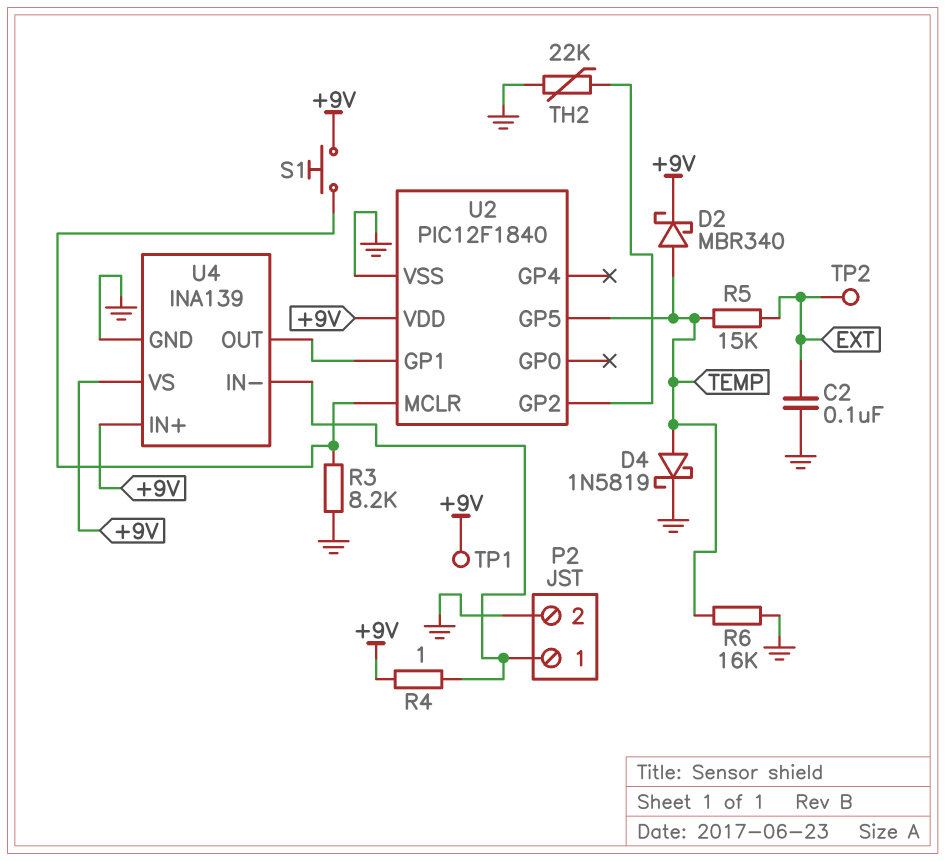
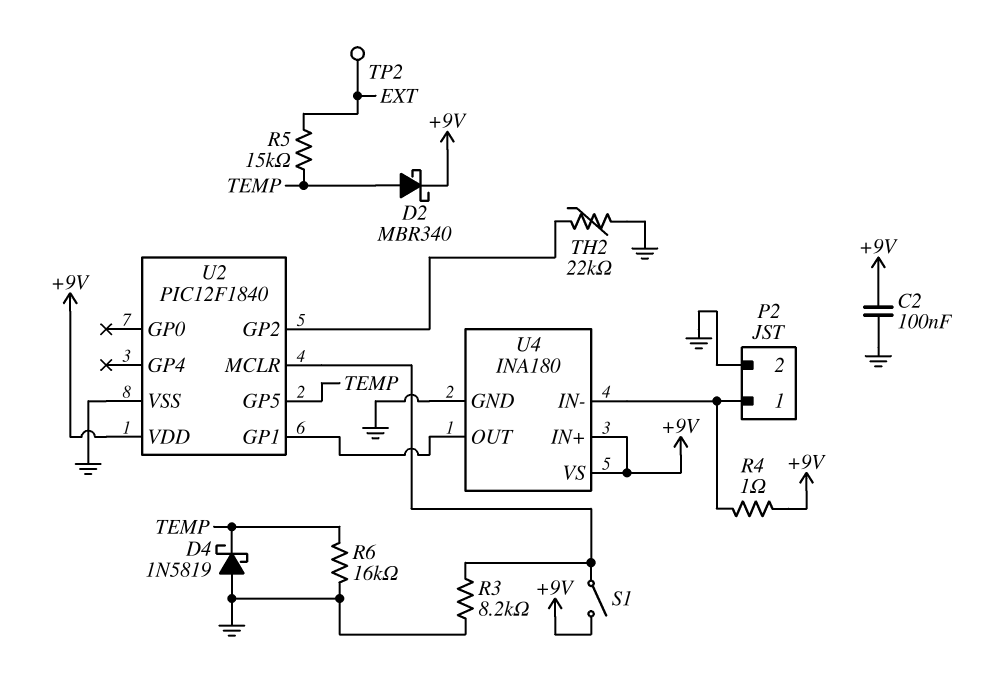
C2: 100nF (EXT, GND) -> 100nF (+9V, GND)
D4: schottky 1N5819 (A TEMP, K GND) -> schottky 1N5819 (A GND, K TEMP)
S1: button (+9V, U2/MCLR) -> switch (+9V, U2/MCLR)
TP1: test point (+9V) -> none
U4: INA139 -> INA180

